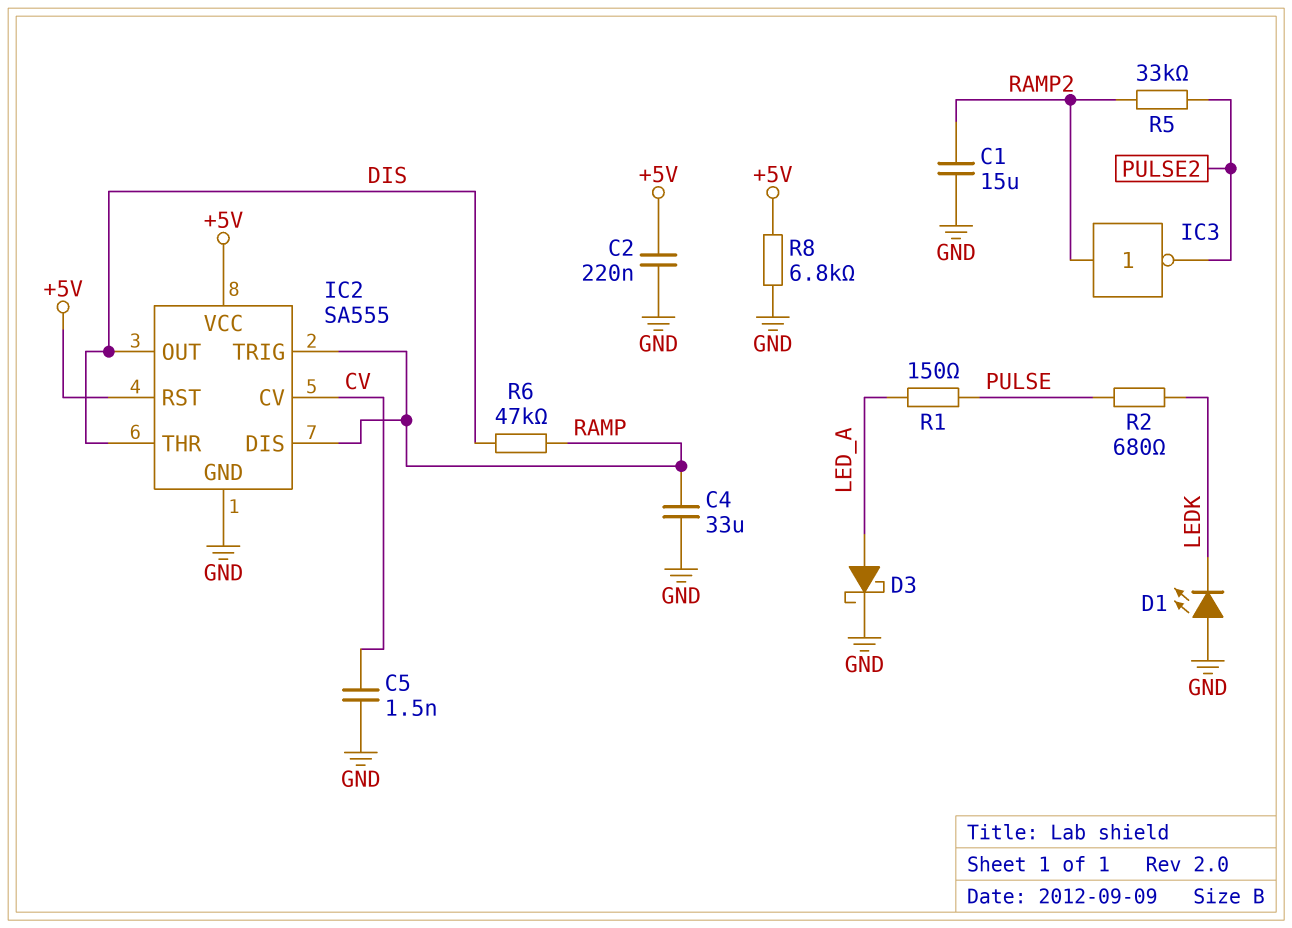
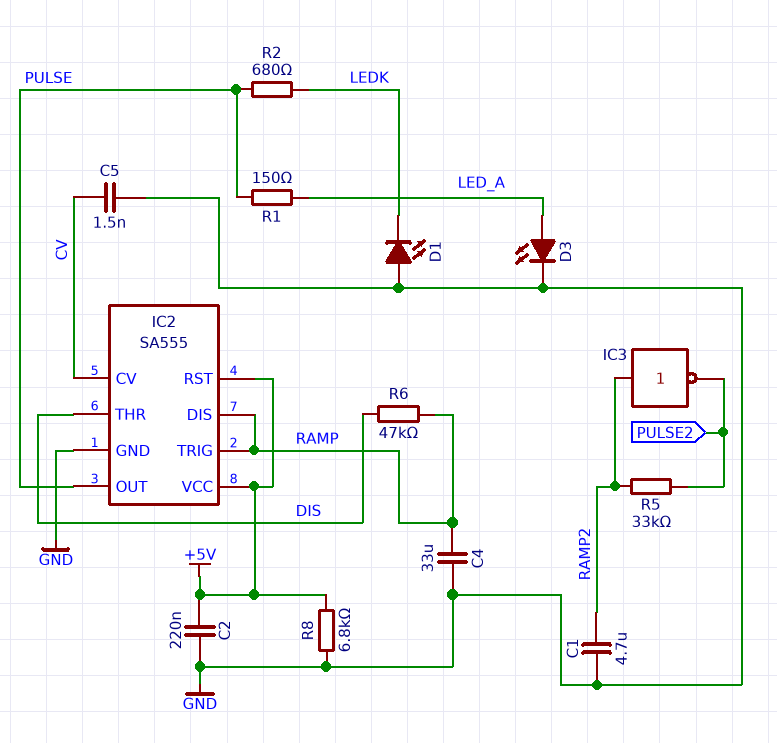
C1: 15uF (GND, RAMP2) -> 4.7uF (GND, RAMP2)
D3: schottky (A LED_A, K GND) -> LED (A LED_A, K GND)
IC2 pin OUT: DIS -> PULSE

